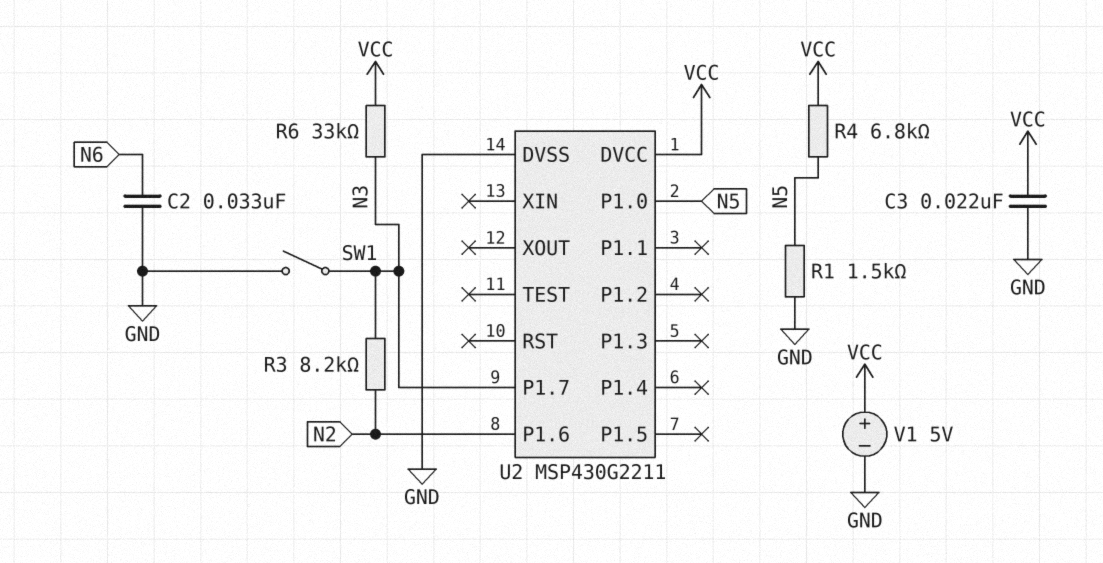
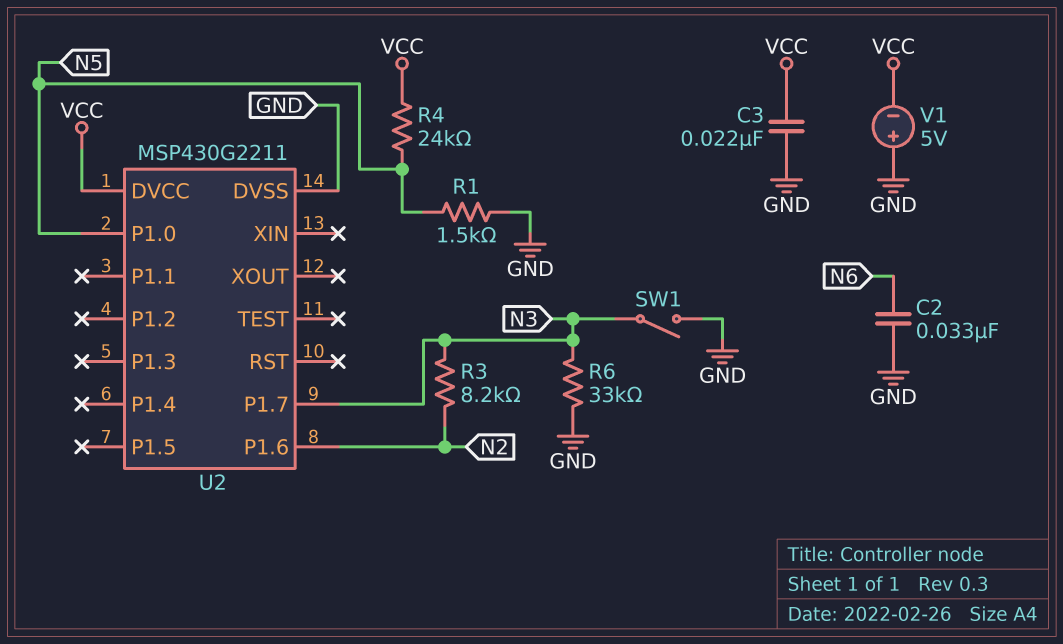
R4: 6.8k (N5, VCC) -> 24k (N5, VCC)
R6: 33k (N3, VCC) -> 33k (GND, N3)
V1: 5V (plus VCC, minus GND) -> 5V (plus GND, minus VCC)

